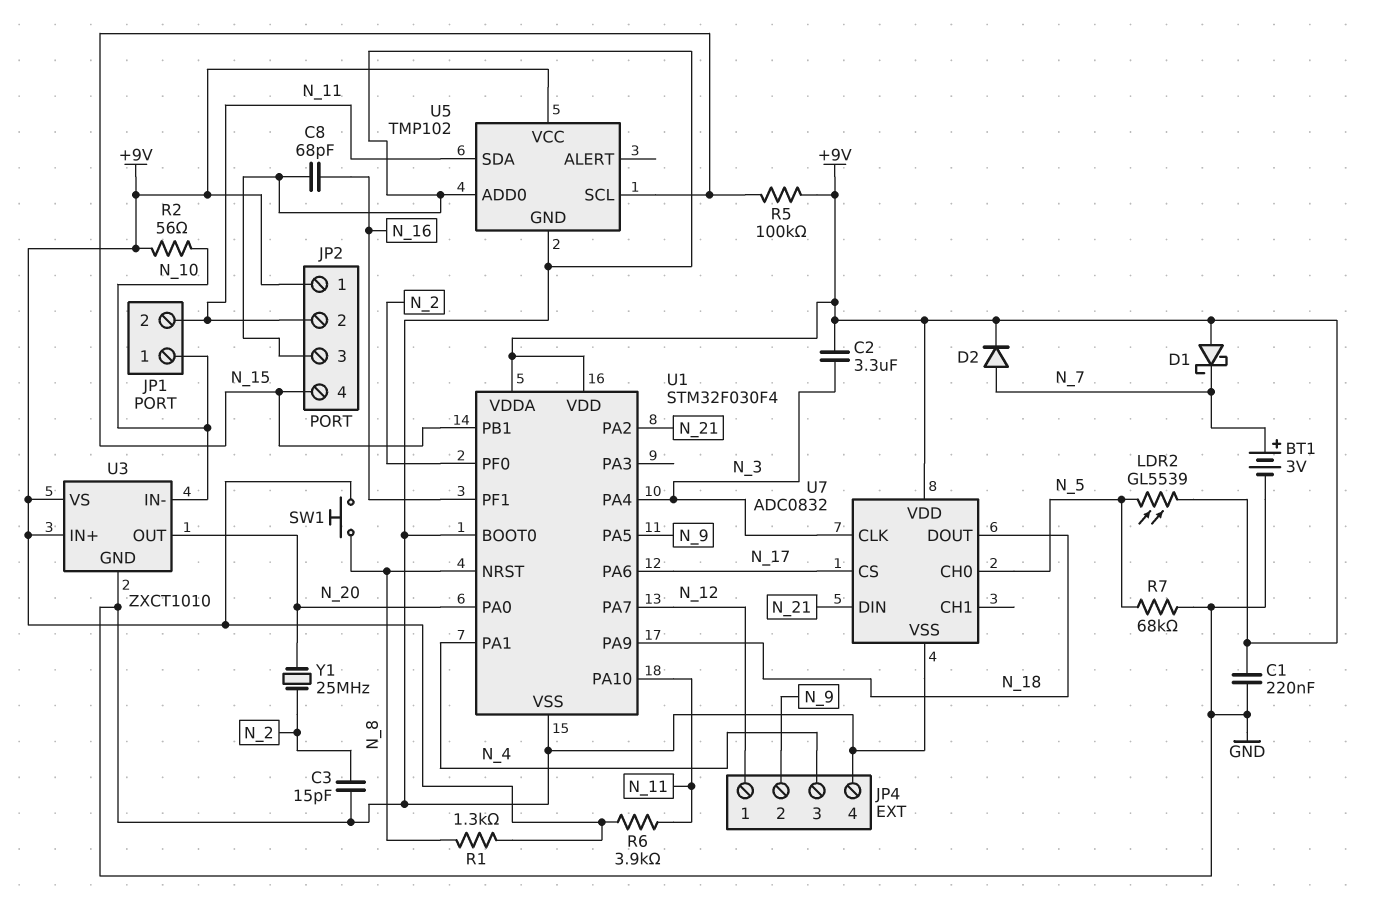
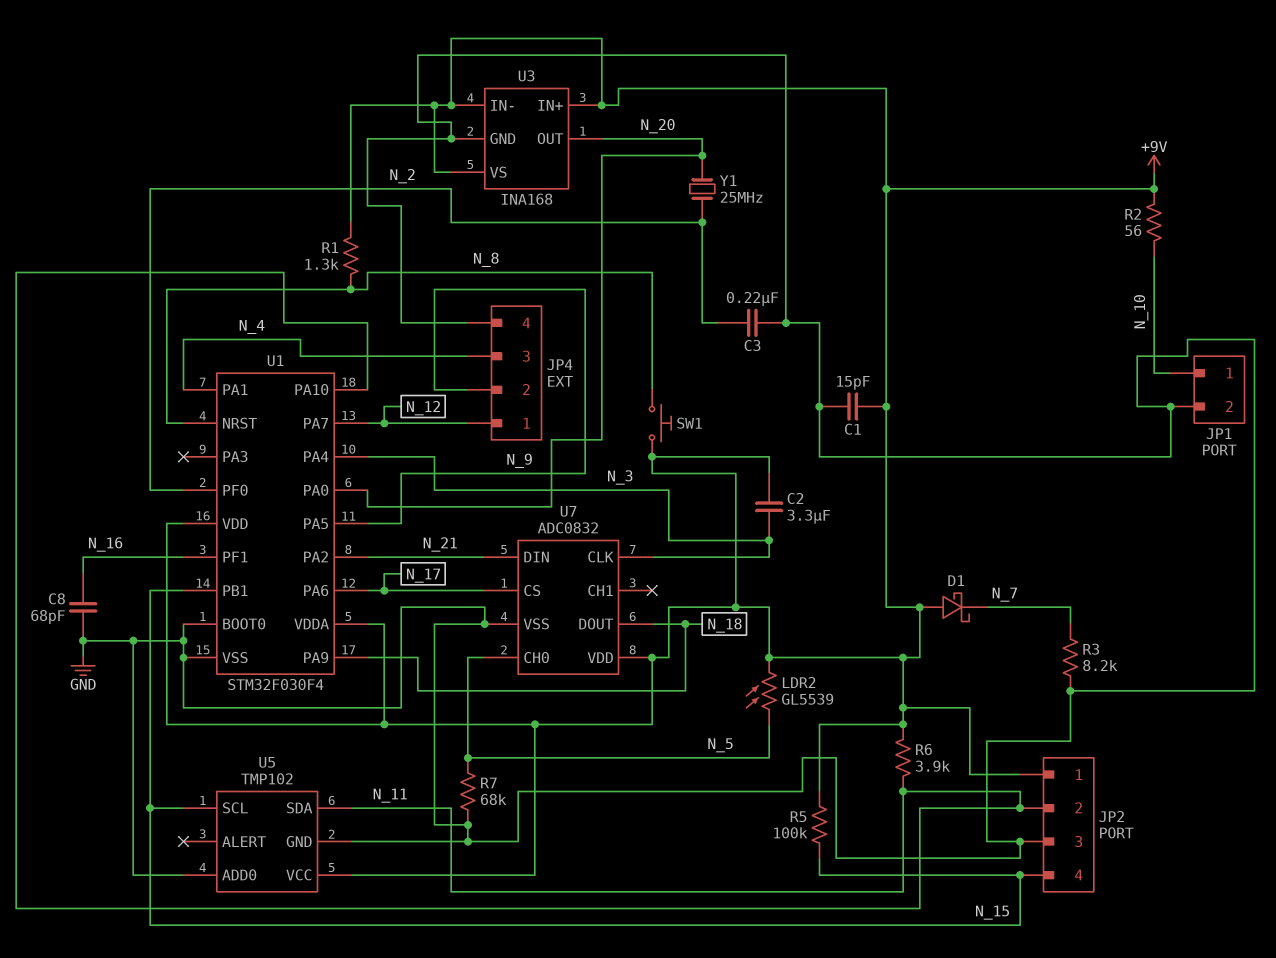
BT1: 3V (plus N_7, minus GND) -> none
C1: 220nF (+9V, GND) -> 15pF (+9V, GND)
C3: 15pF (GND, N_2) -> 220nF (GND, N_2)
D2: diode (A N_7, K +9V) -> none
JP1 pin 2: N_11 -> GND
R3: none -> 8.2k (GND, N_7)
U3: ZXCT1010 -> INA168
U3 pin IN-: N_10 -> +9V

